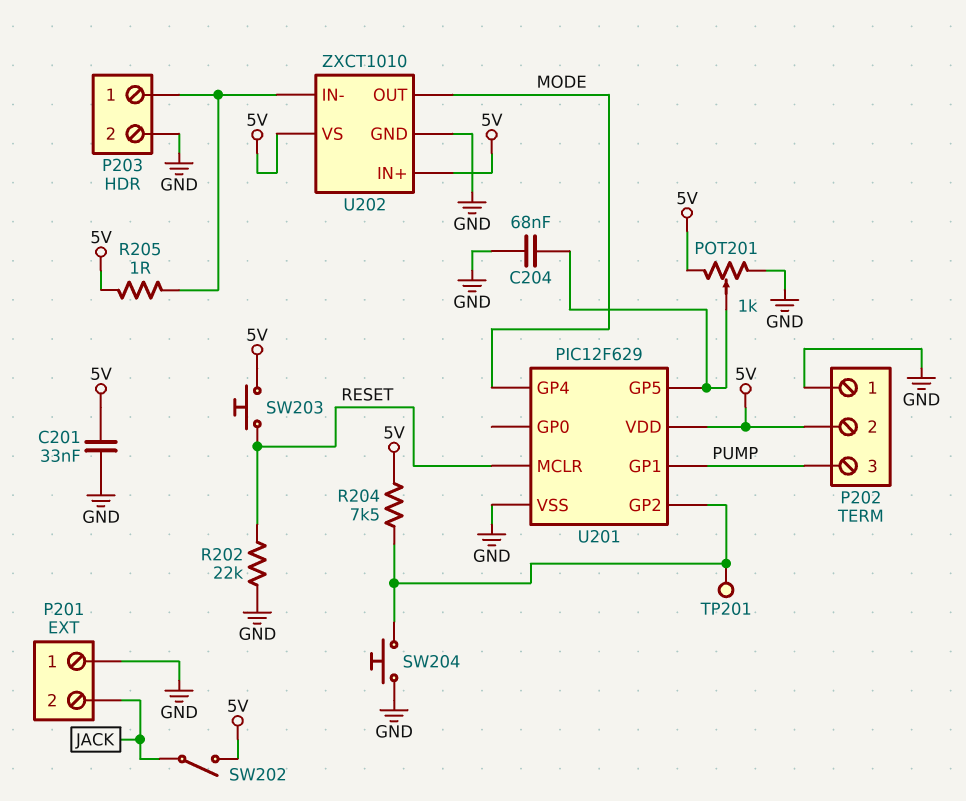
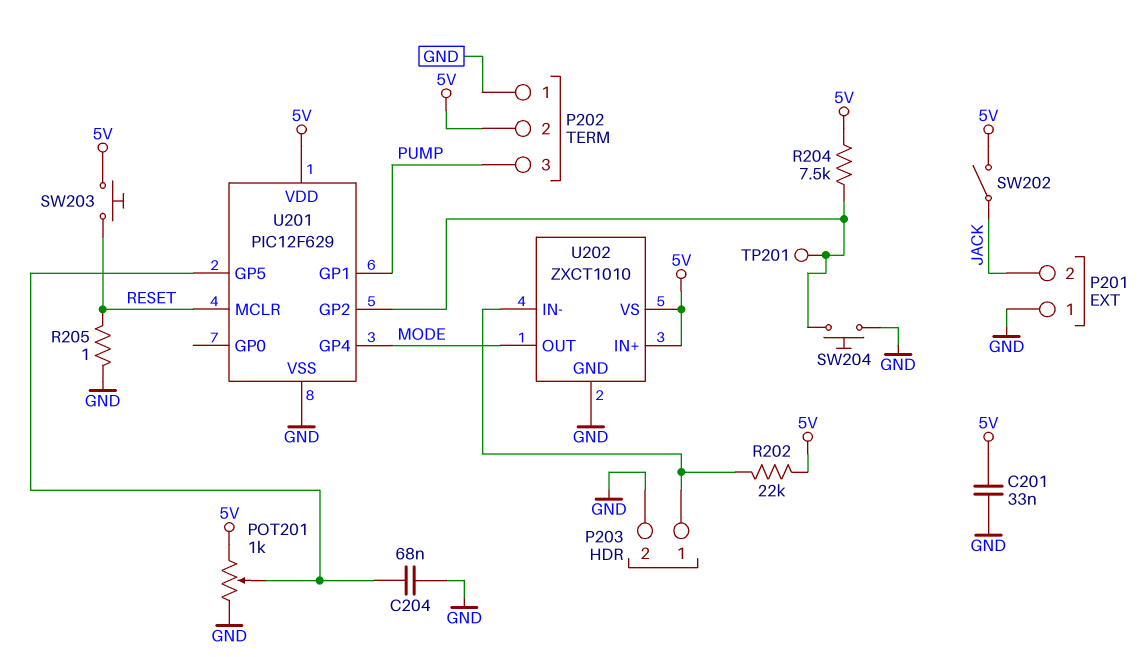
R202: 22k (GND, RESET) -> 22k (5V, P203/1)
R205: 1 (5V, P203/1) -> 1 (GND, RESET)

